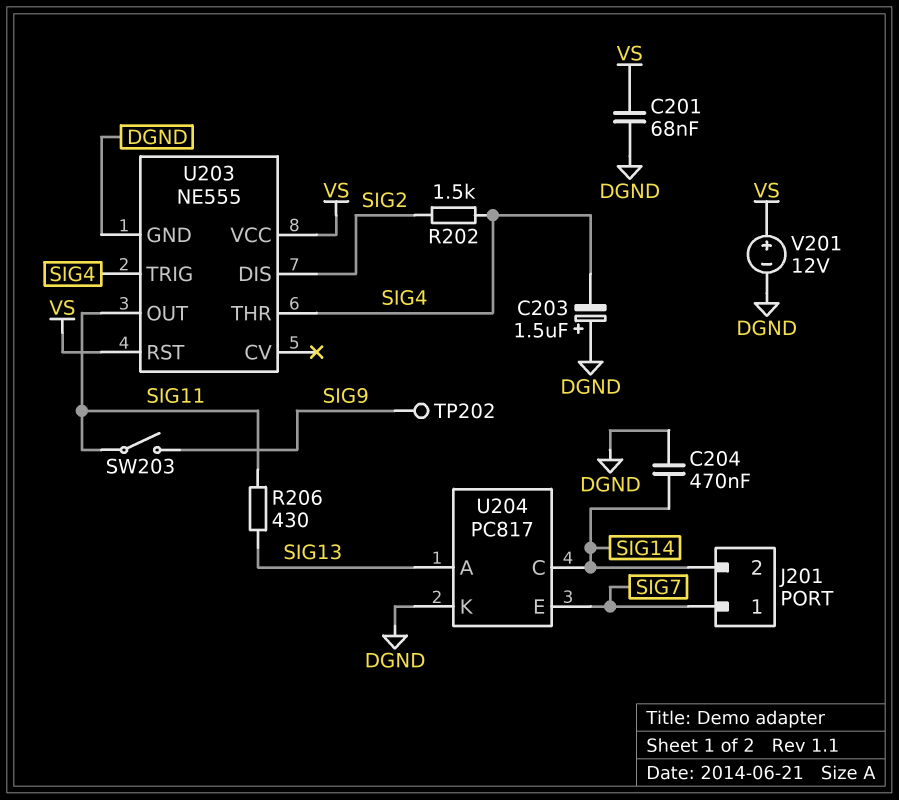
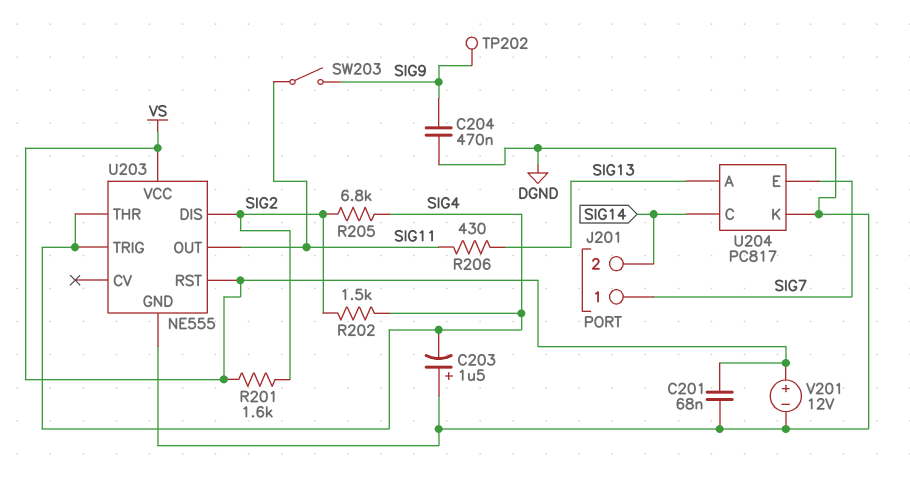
C204: 470nF (DGND, SIG14) -> 470nF (DGND, SIG9)
R201: none -> 1.6k (SIG2, VS)
R205: none -> 6.8k (SIG2, SIG4)

